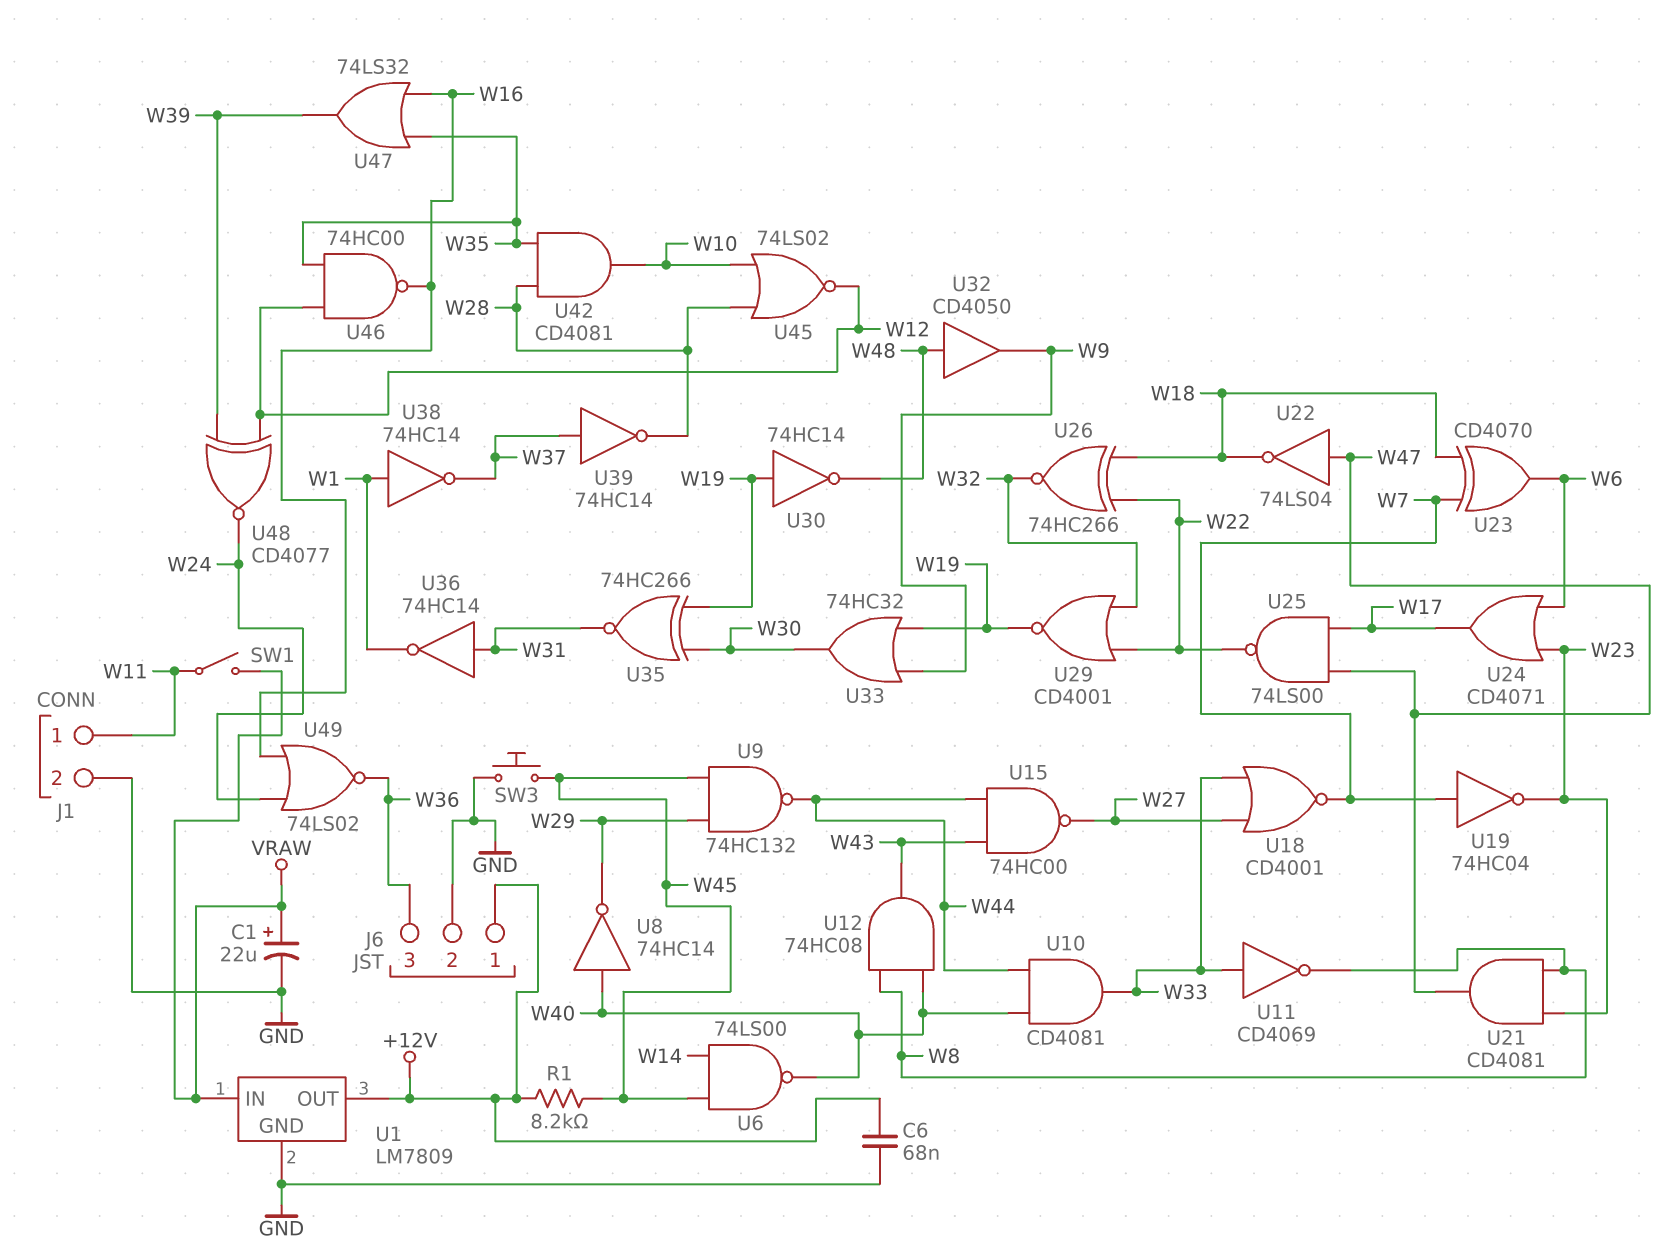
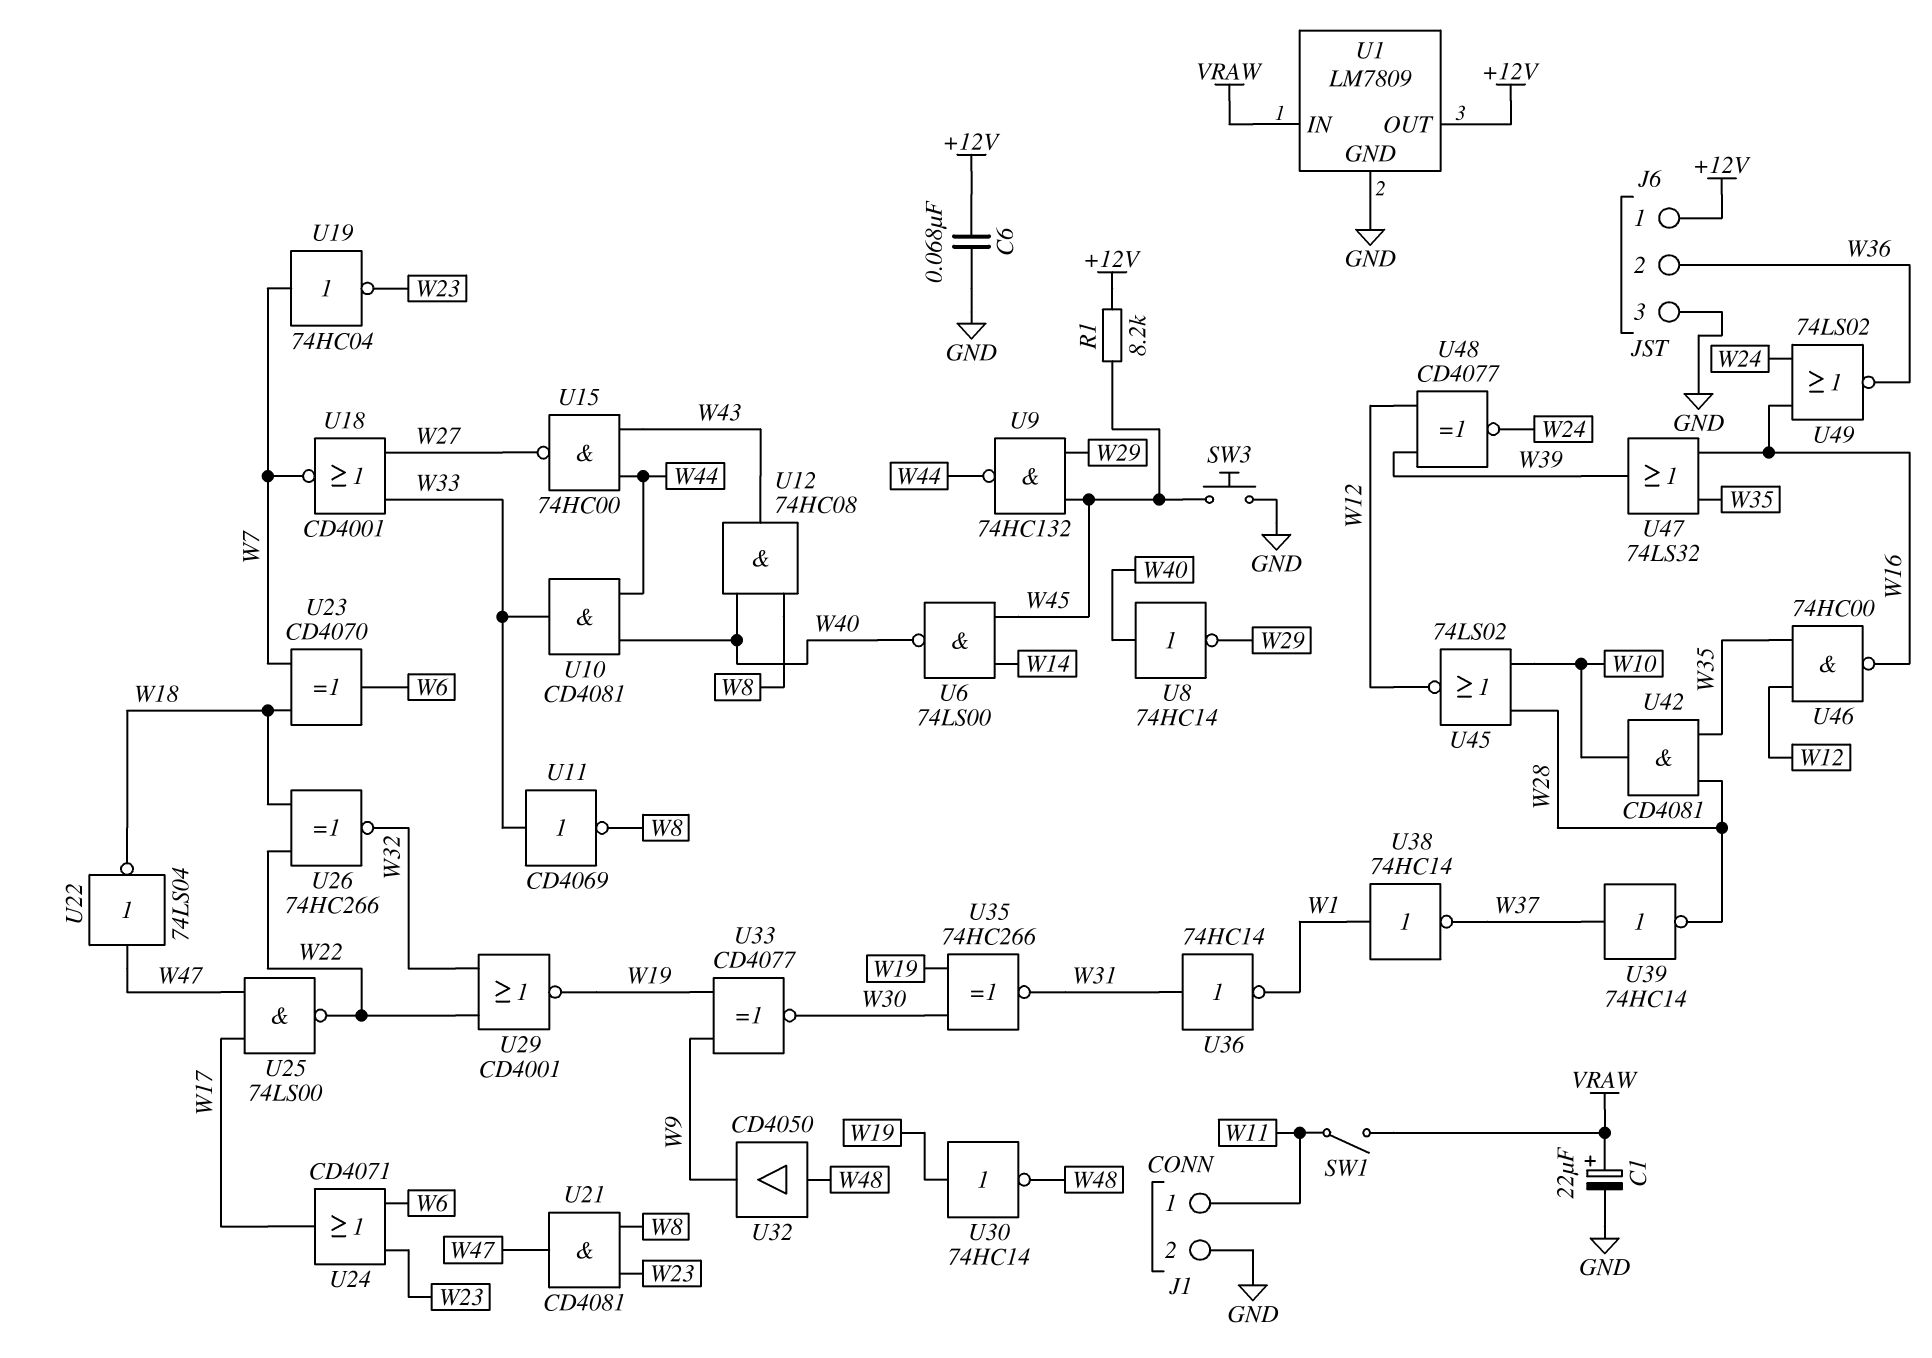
J6 pin 2: GND -> W36
J6 pin 3: W36 -> GND
U33: OR 74HC32 (in W9, in W19, out W30) -> XNOR CD4077 (in W9, in W19, out W30)

